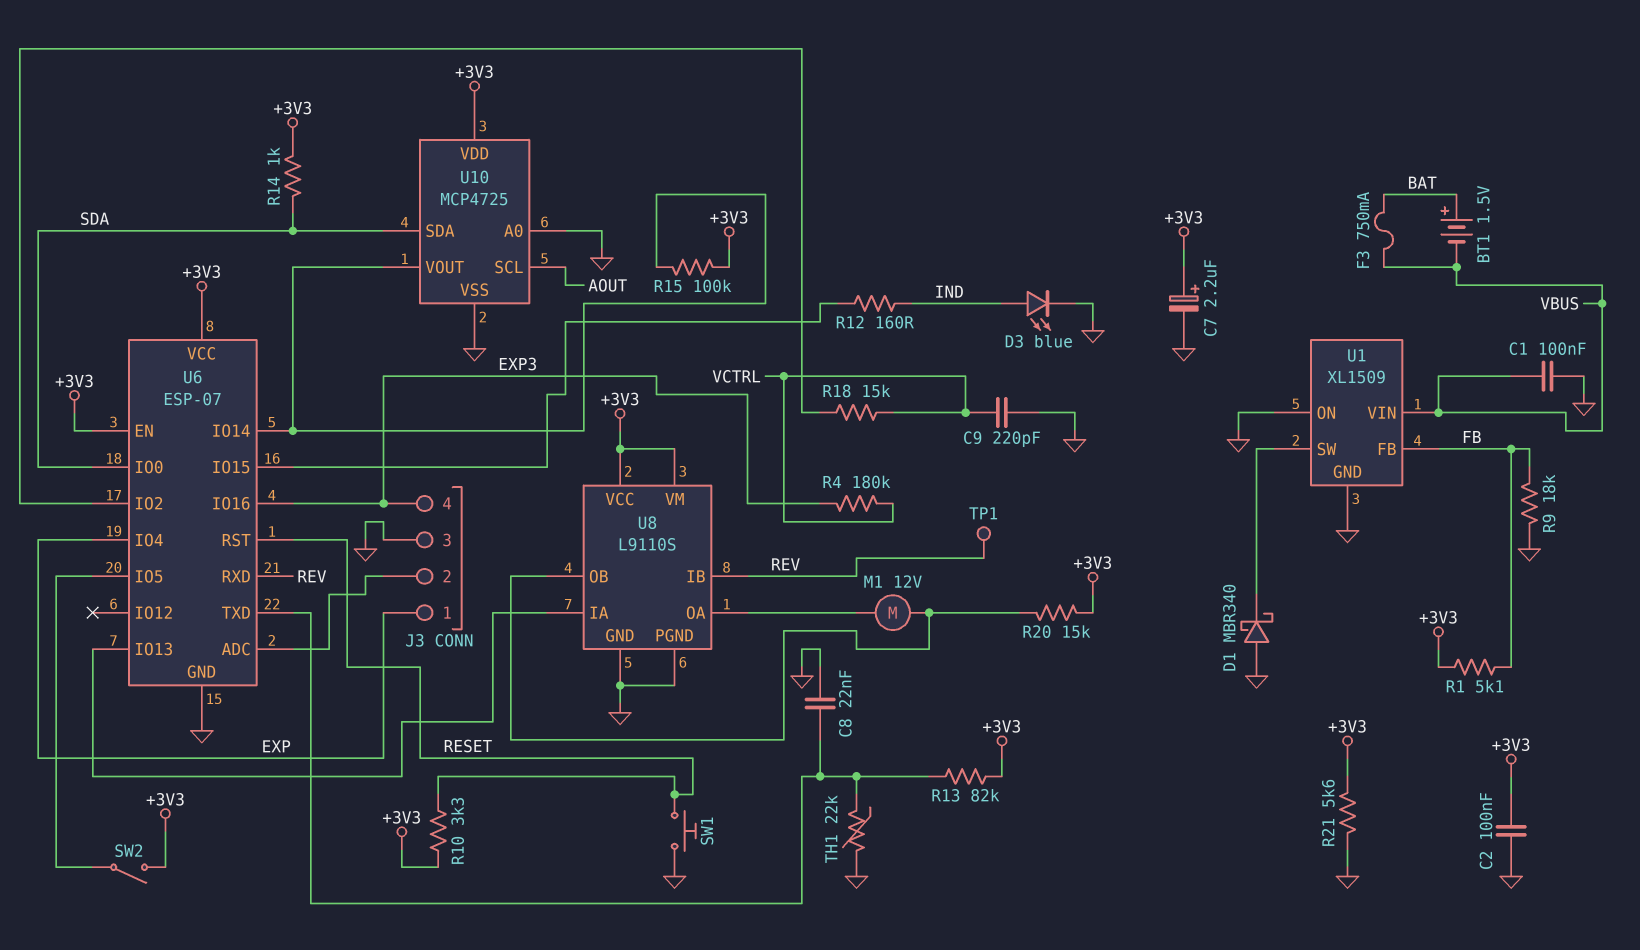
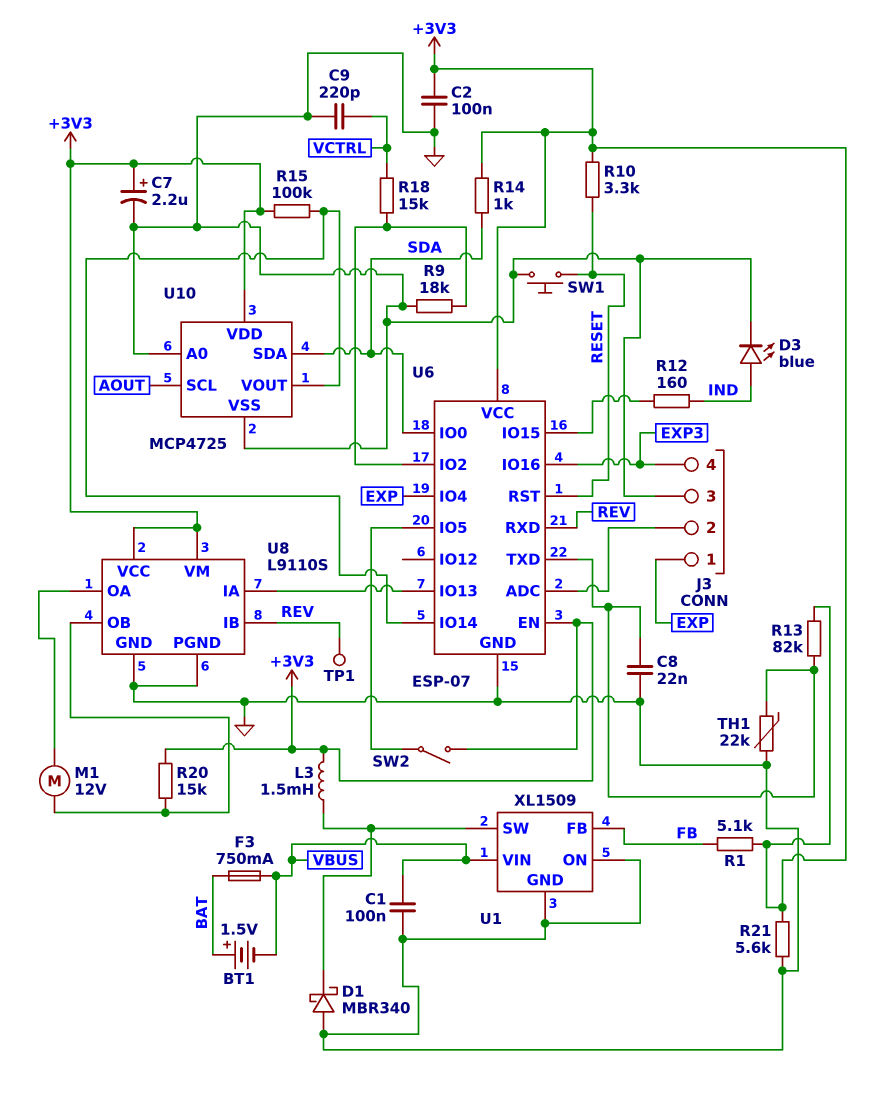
L3: none -> 1.5mH (+3V3, U1/SW)
R4: 180k (EXP3, VCTRL) -> none
R9: 18k (FB, GND) -> 18k (GND, U6/IO2)

